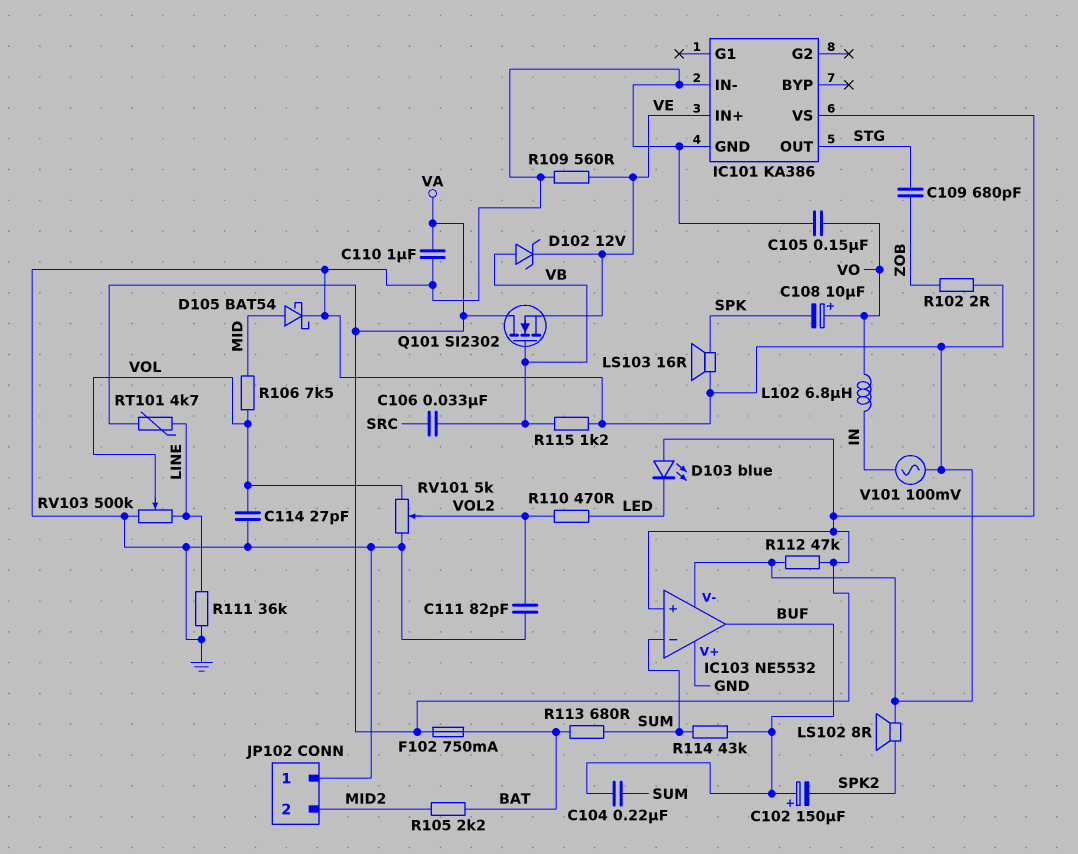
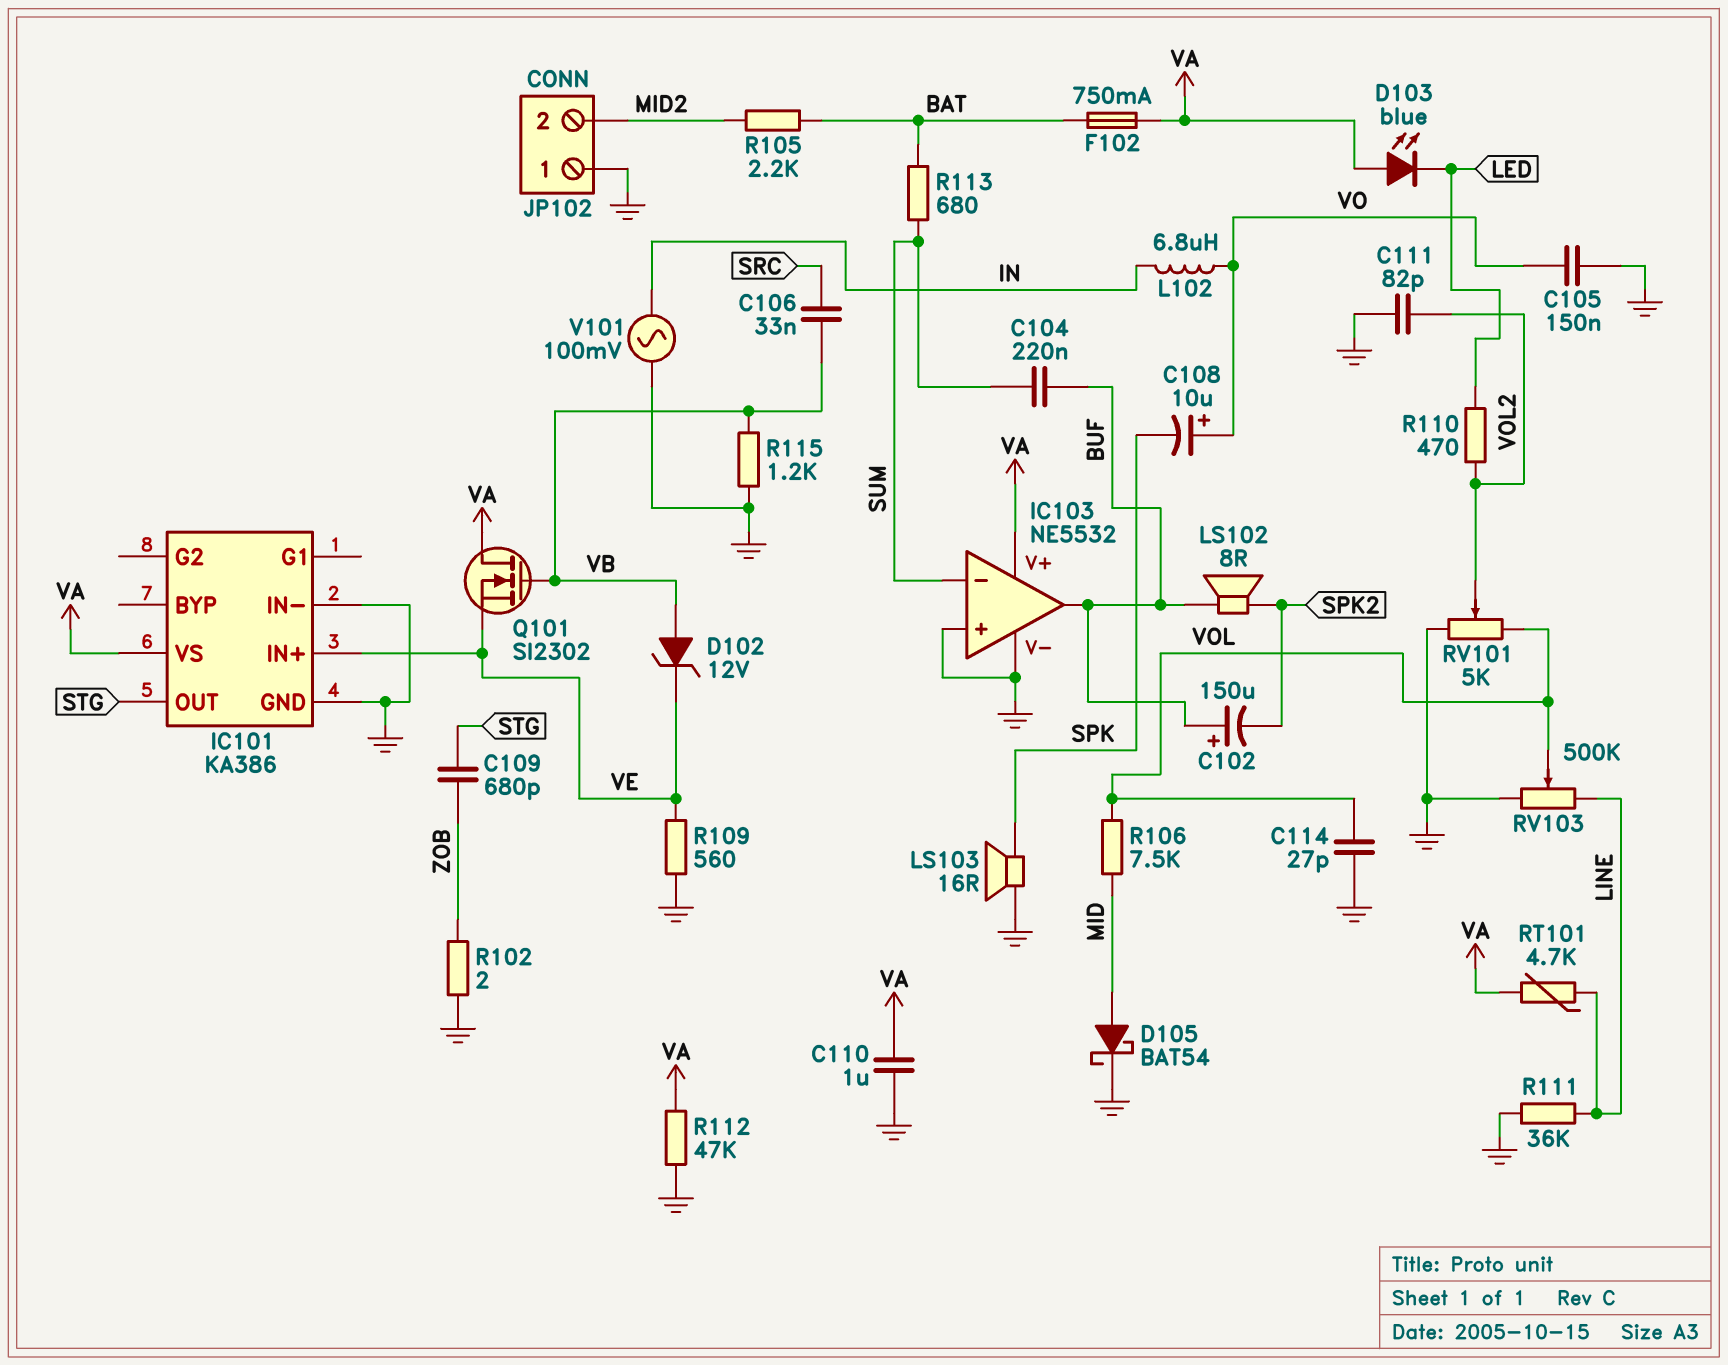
IC103 pin V+: GND -> VA
IC103 pin in+: VA -> GND
LS102: speaker 8R (GND, SPK2) -> speaker 8R (BUF, SPK2)
R114: 43k (BUF, SUM) -> none

